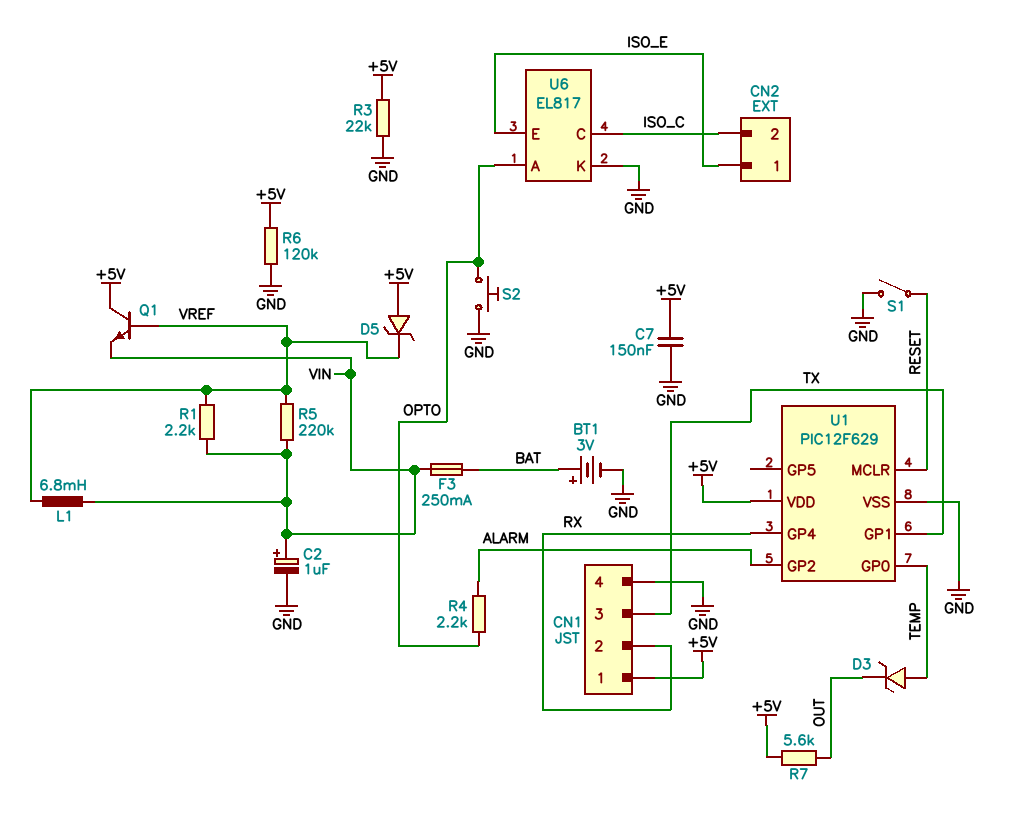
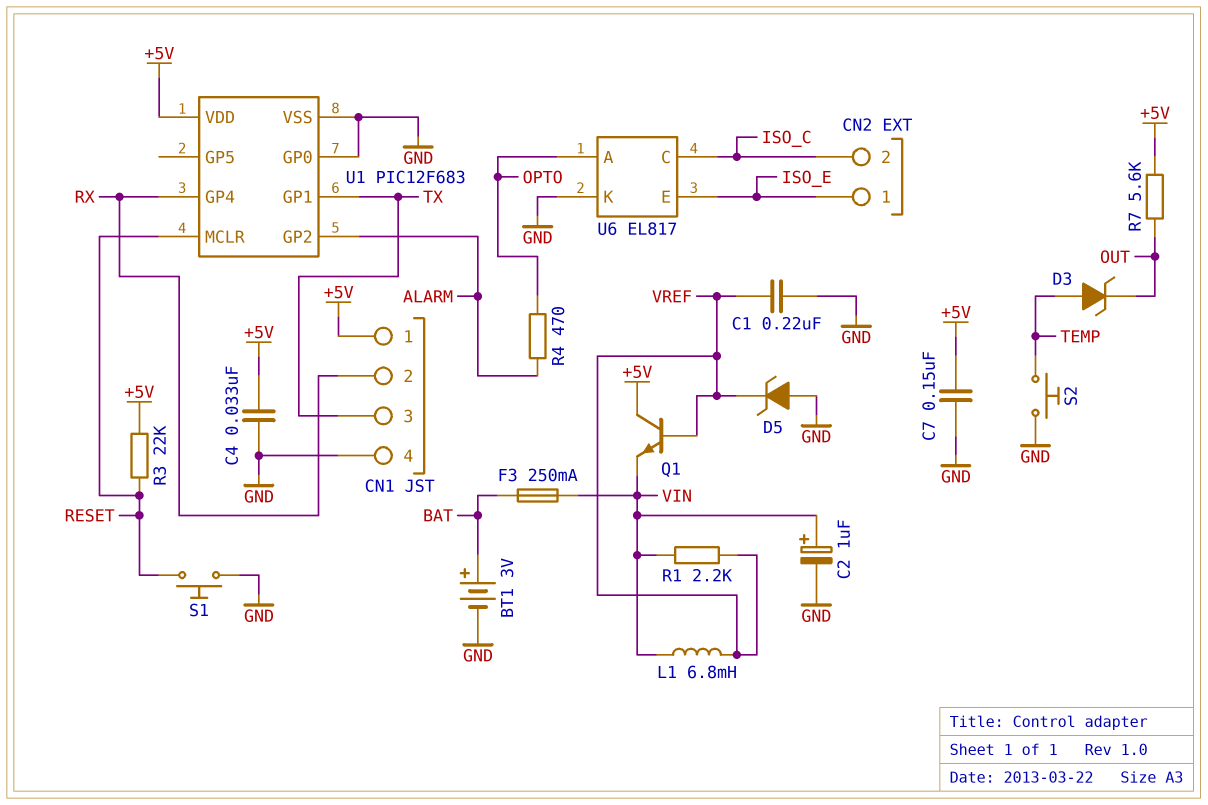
C1: none -> 220nF (GND, VREF)
C4: none -> 33nF (+5V, GND)
D5: zener (A +5V, K VREF) -> zener (A GND, K VREF)
R3: 22k (+5V, GND) -> 22k (+5V, RESET)
R4: 2.2k (ALARM, OPTO) -> 470 (ALARM, OPTO)
R5: 220k (VIN, VREF) -> none
R6: 120k (+5V, GND) -> none
S1: switch (GND, RESET) -> button (GND, RESET)
S2: button (GND, OPTO) -> button (GND, TEMP)
U1: PIC12F629 -> PIC12F683
U1 pin GP0: TEMP -> GND

